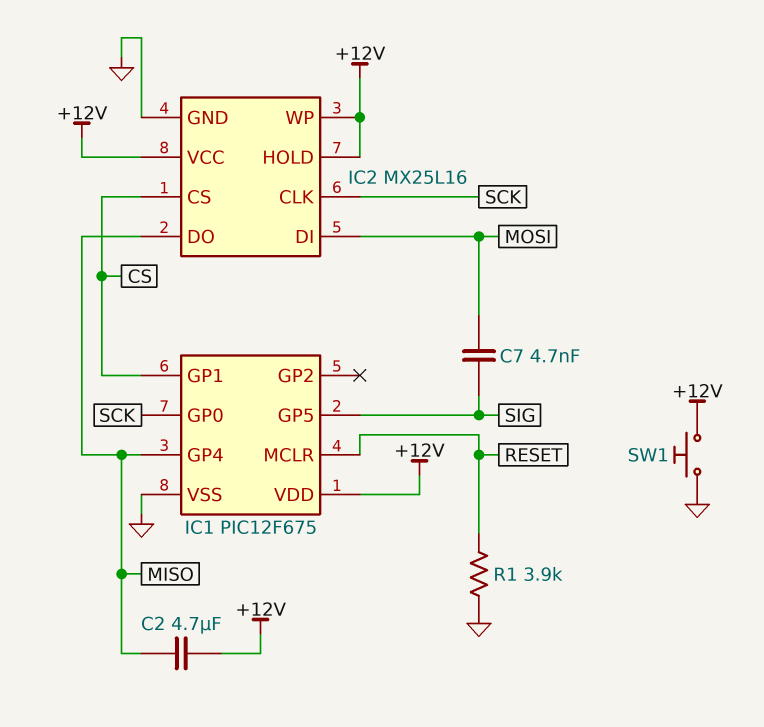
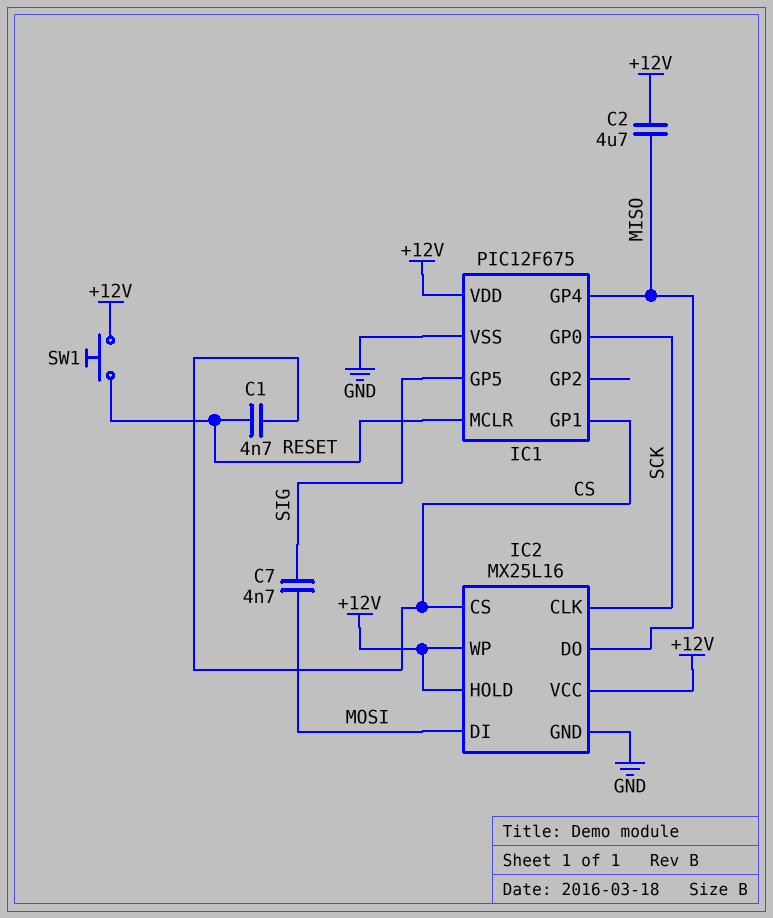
C1: none -> 4.7nF (CS, RESET)
R1: 3.9k (GND, RESET) -> none
SW1: button (+12V, GND) -> button (+12V, RESET)

